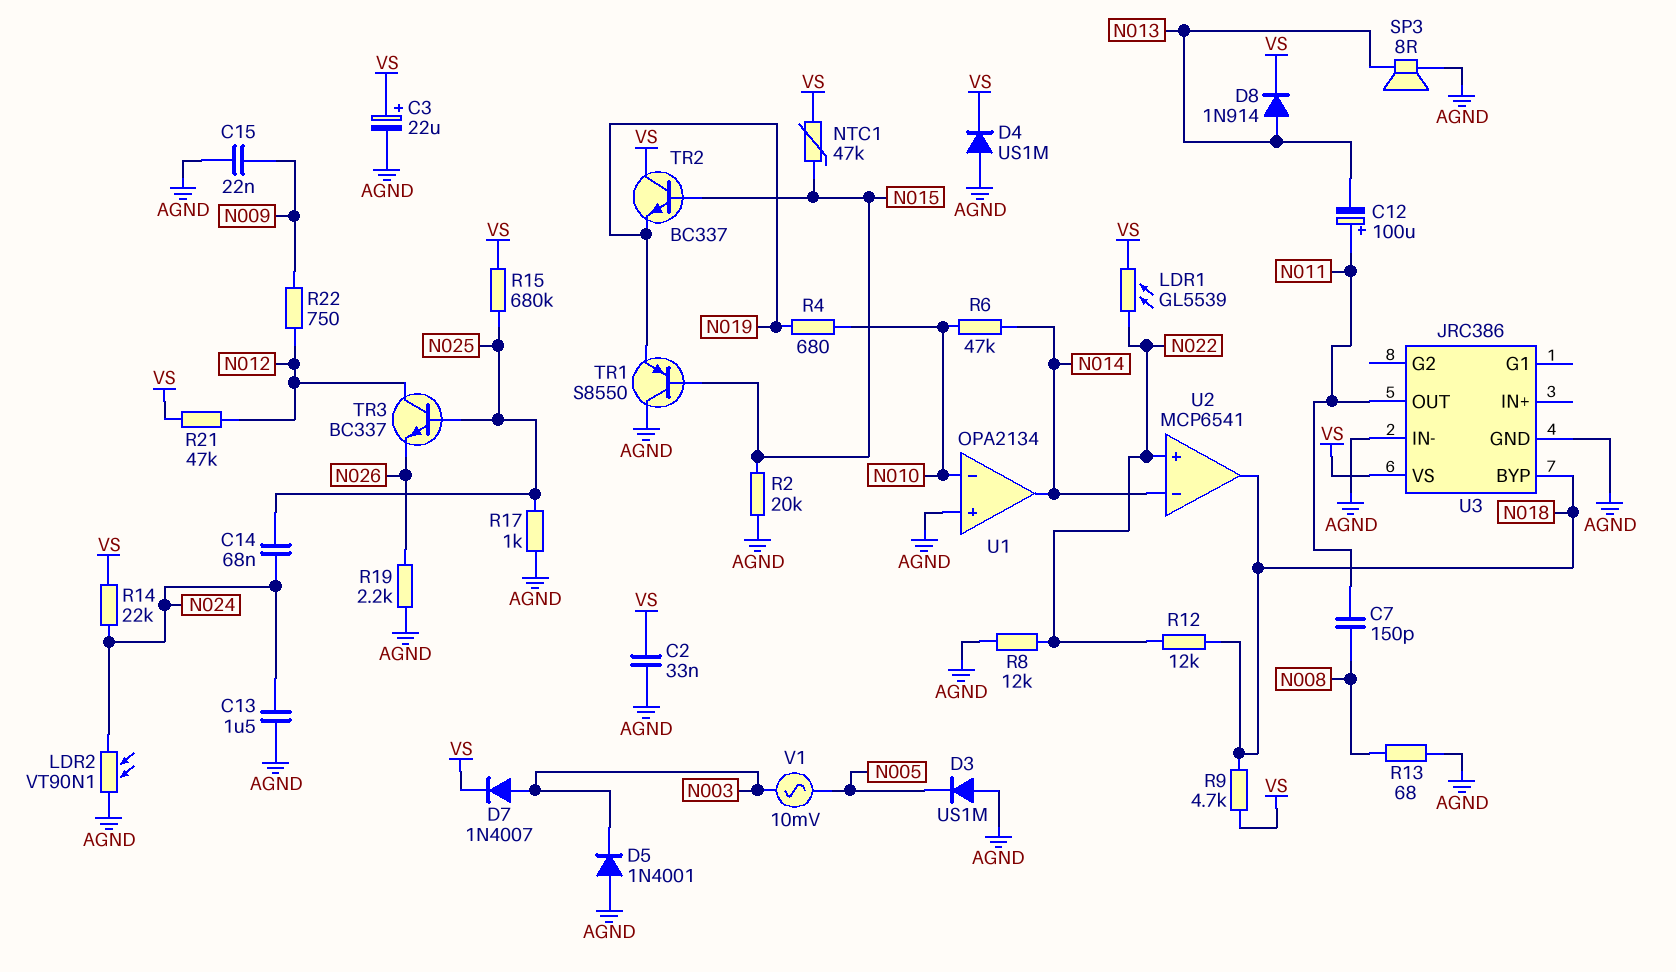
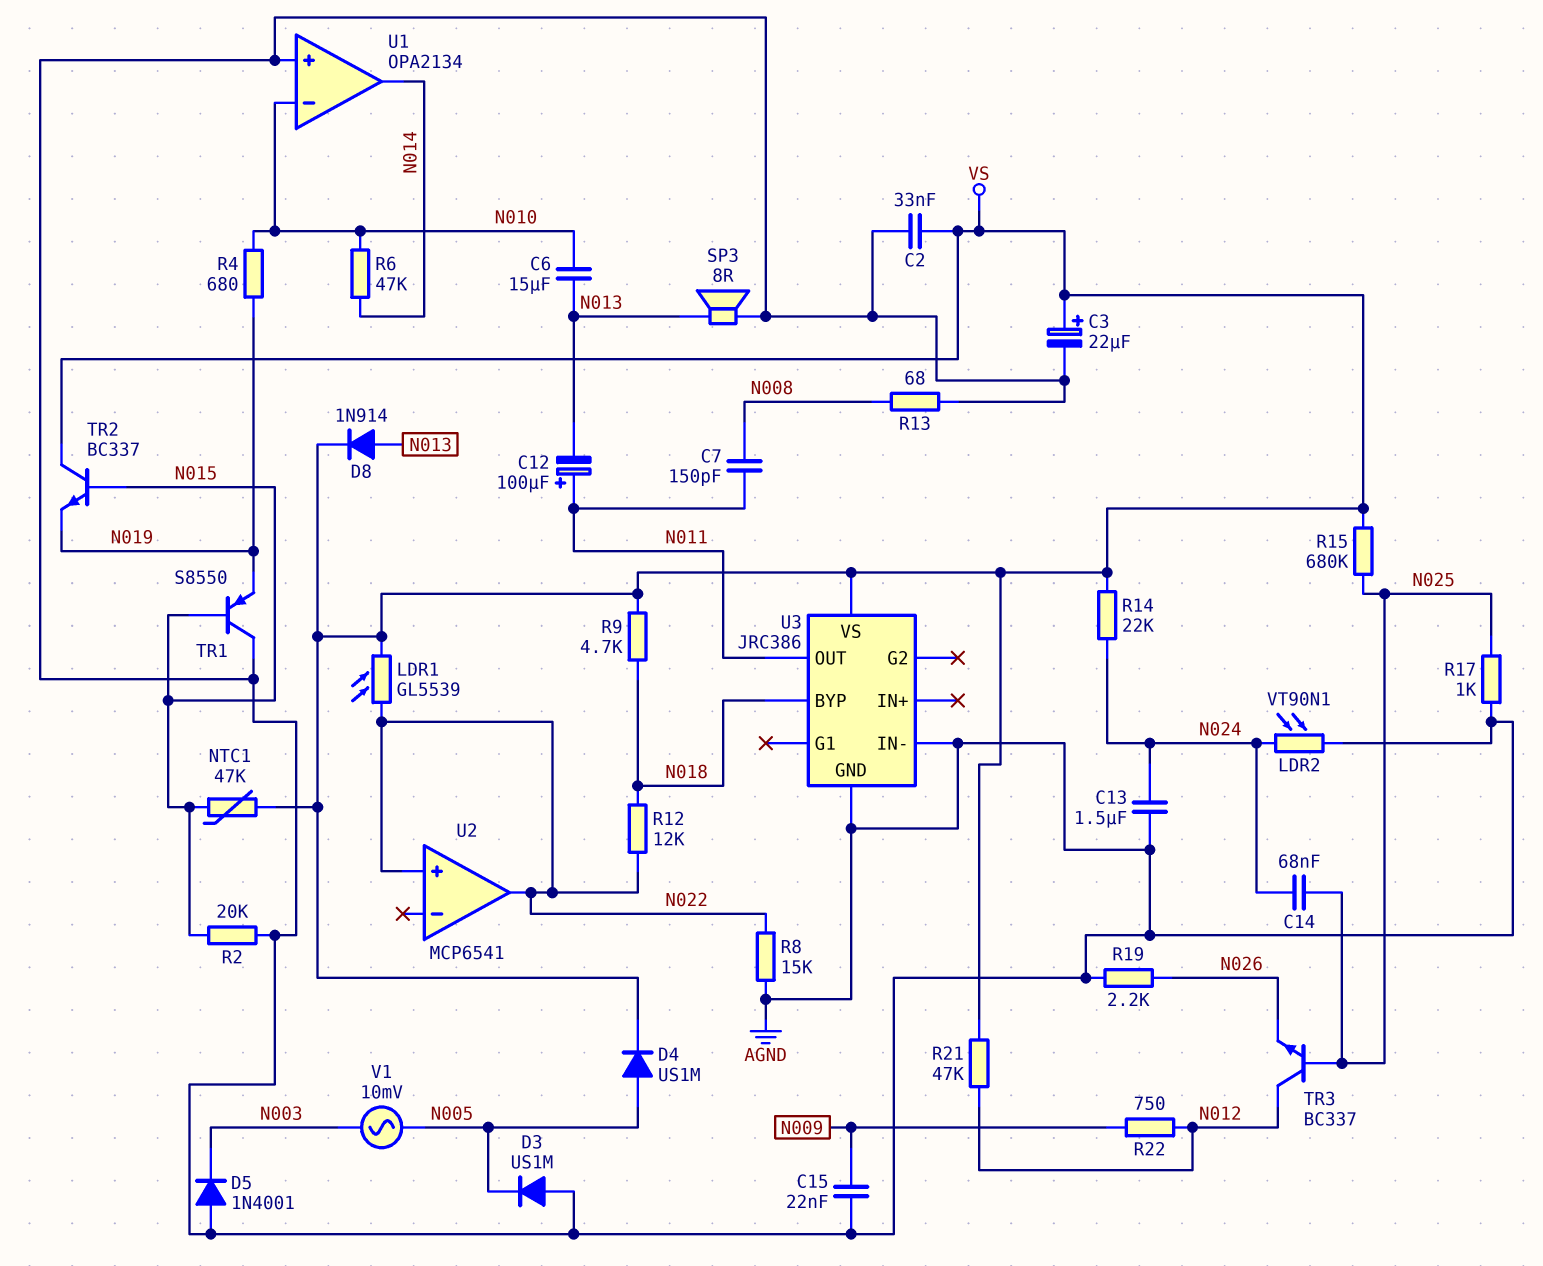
C6: none -> 15uF (N010, N013)
D4: diode US1M (A AGND, K VS) -> diode US1M (A N005, K VS)
D7: diode 1N4007 (A N003, K VS) -> none
R8: 12k (AGND, N022) -> 15k (AGND, N022)
U2 pin in-: N014 -> none
U2 pin out: N018 -> N022

